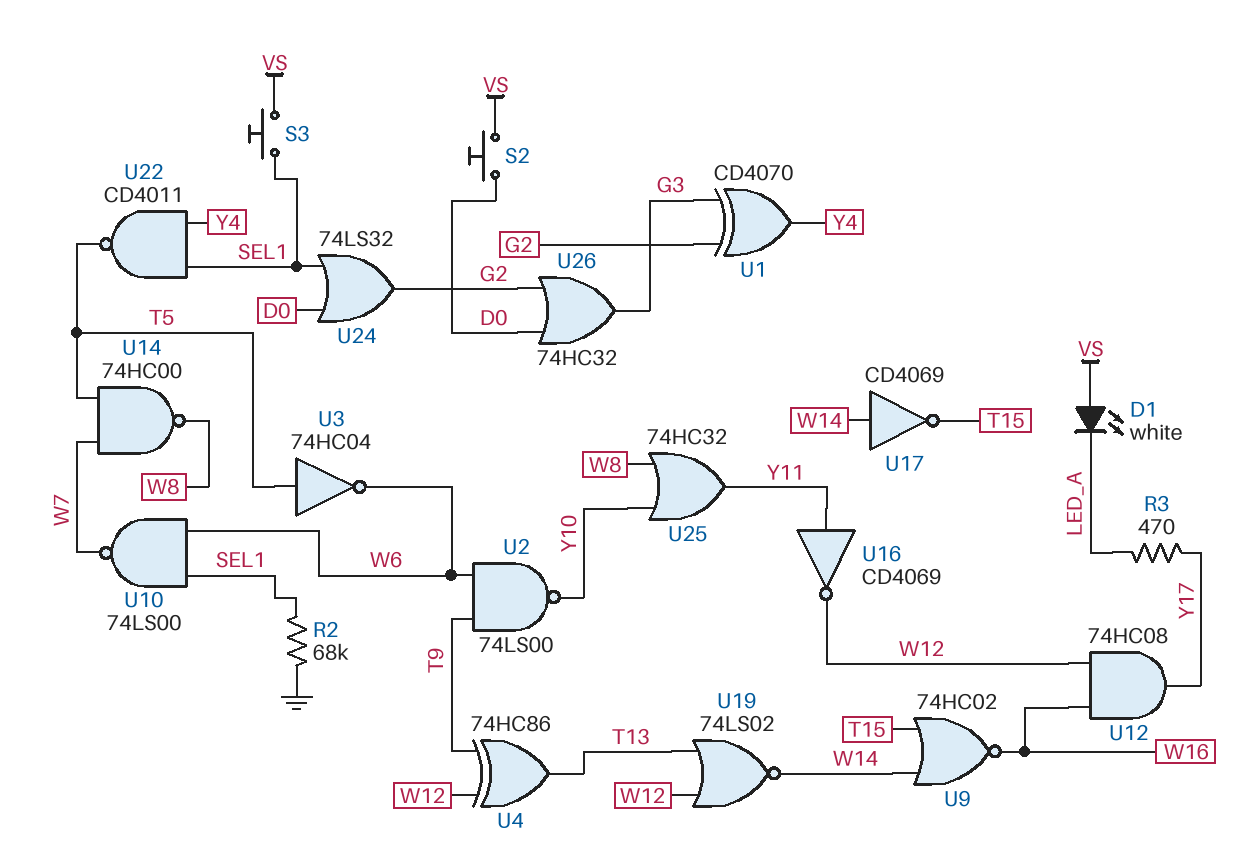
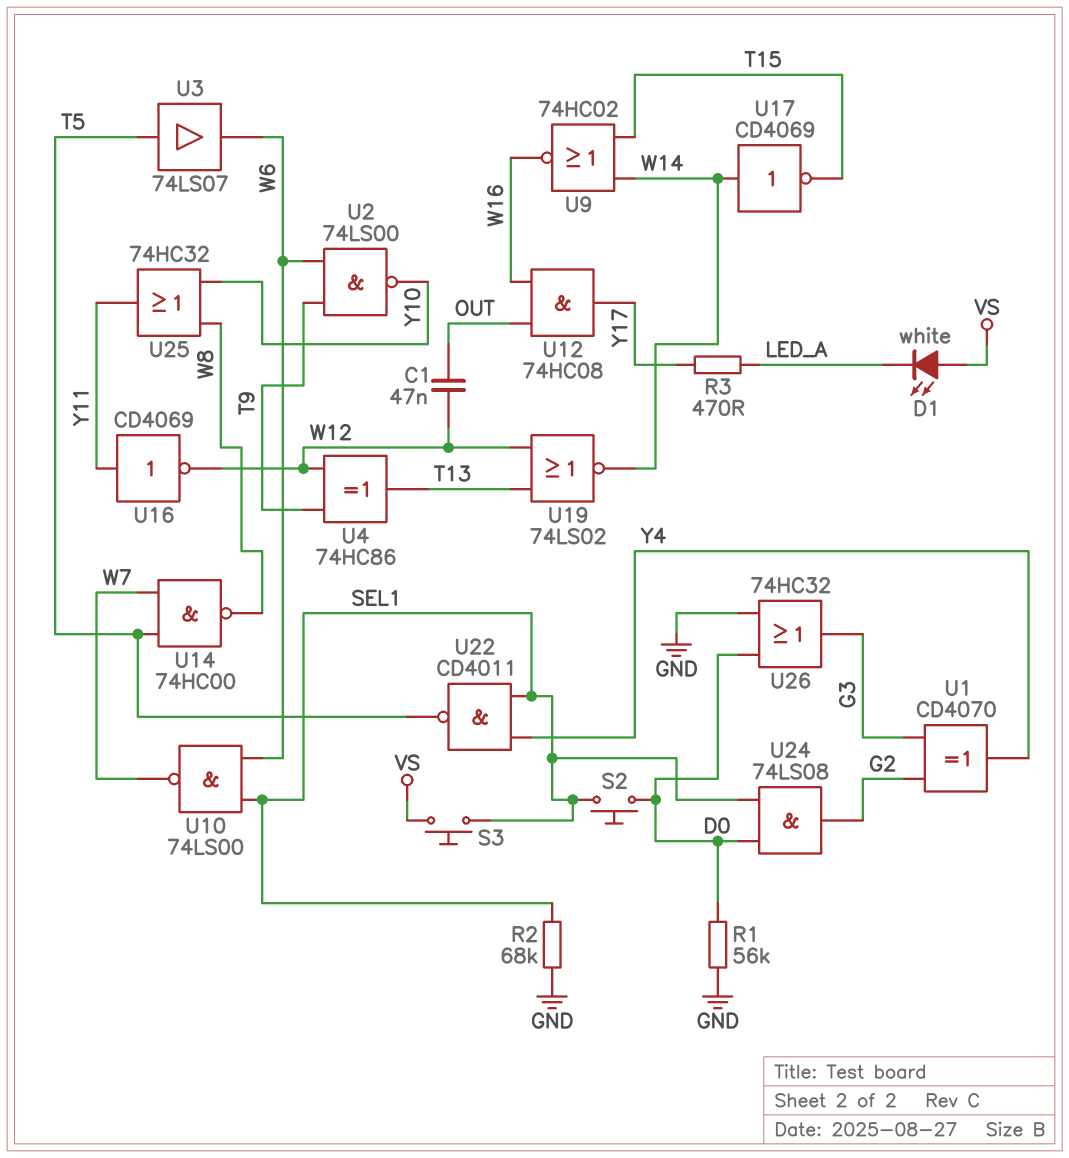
C1: none -> 47nF (OUT, W12)
R1: none -> 56k (D0, GND)
S2: button (D0, VS) -> button (D0, SEL1)
U3: NOT 74HC04 (in T5, out W6) -> buffer 74LS07 (in T5, out W6)
U12: AND 74HC08 (in W12, in W16, out Y17) -> AND 74HC08 (in OUT, in W16, out Y17)
U24: OR 74LS32 (in D0, in SEL1, out G2) -> AND 74LS08 (in D0, in SEL1, out G2)
U26: OR 74HC32 (in D0, in G2, out G3) -> OR 74HC32 (in D0, in GND, out G3)

